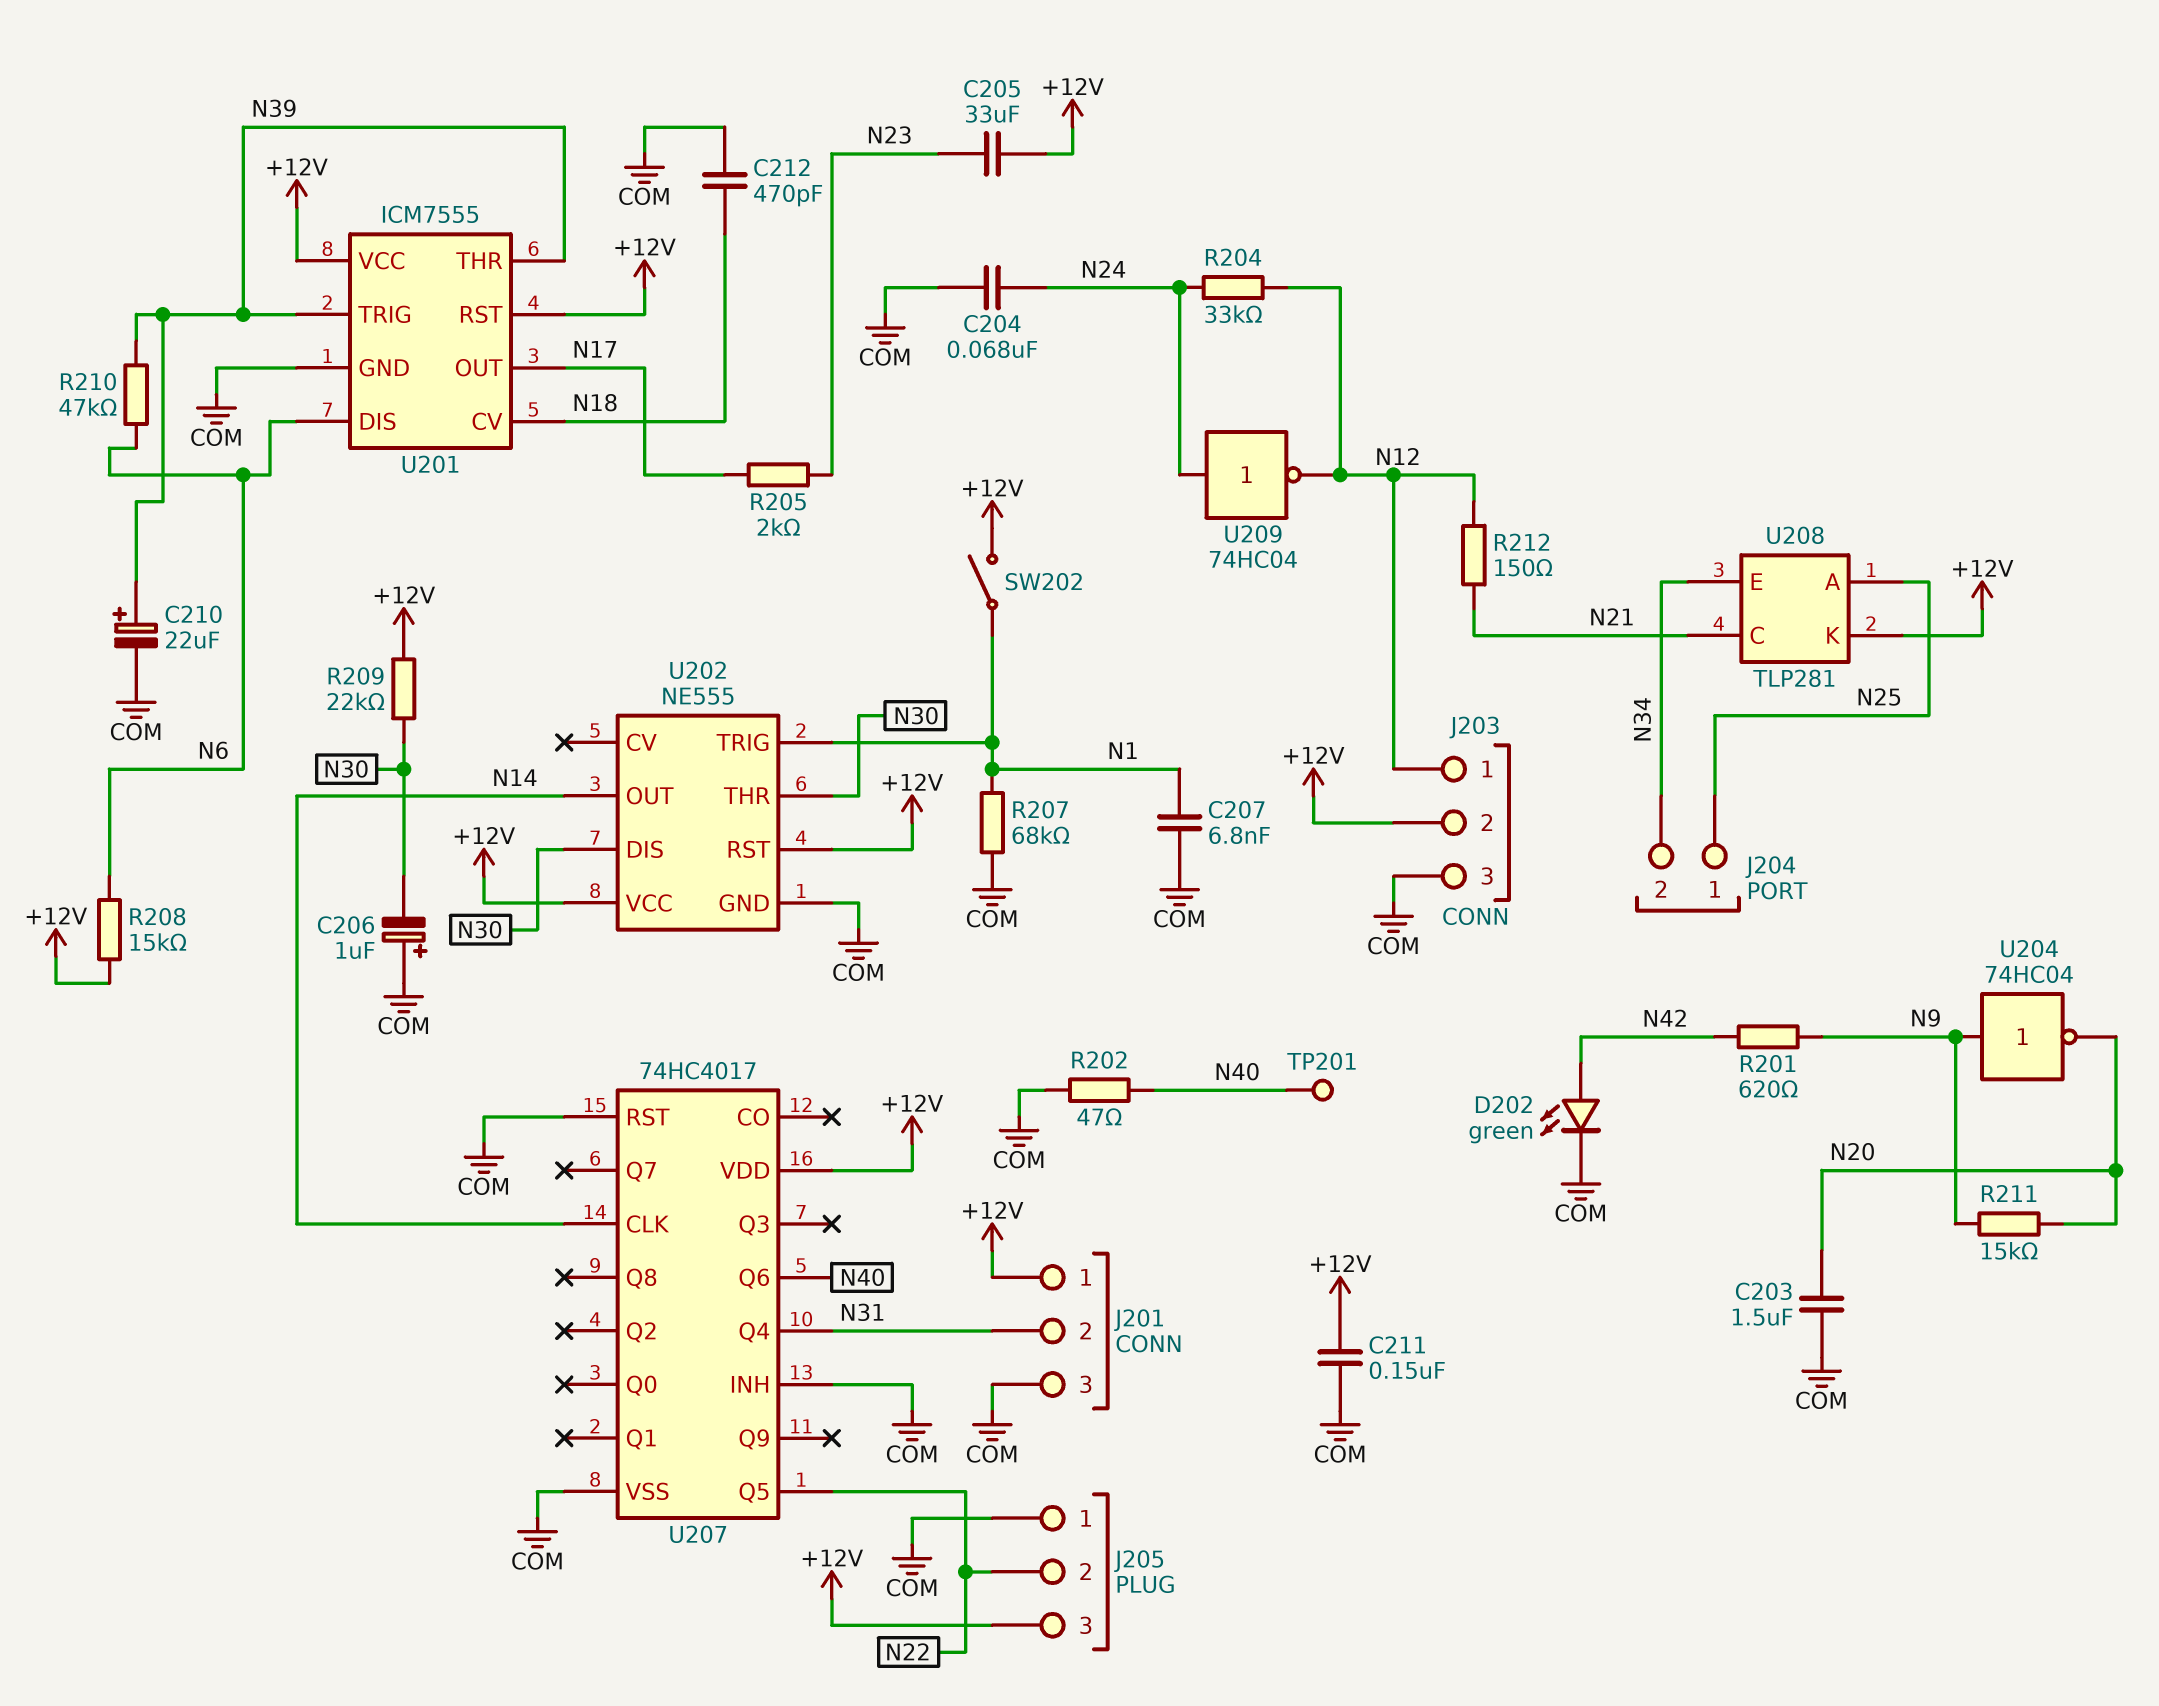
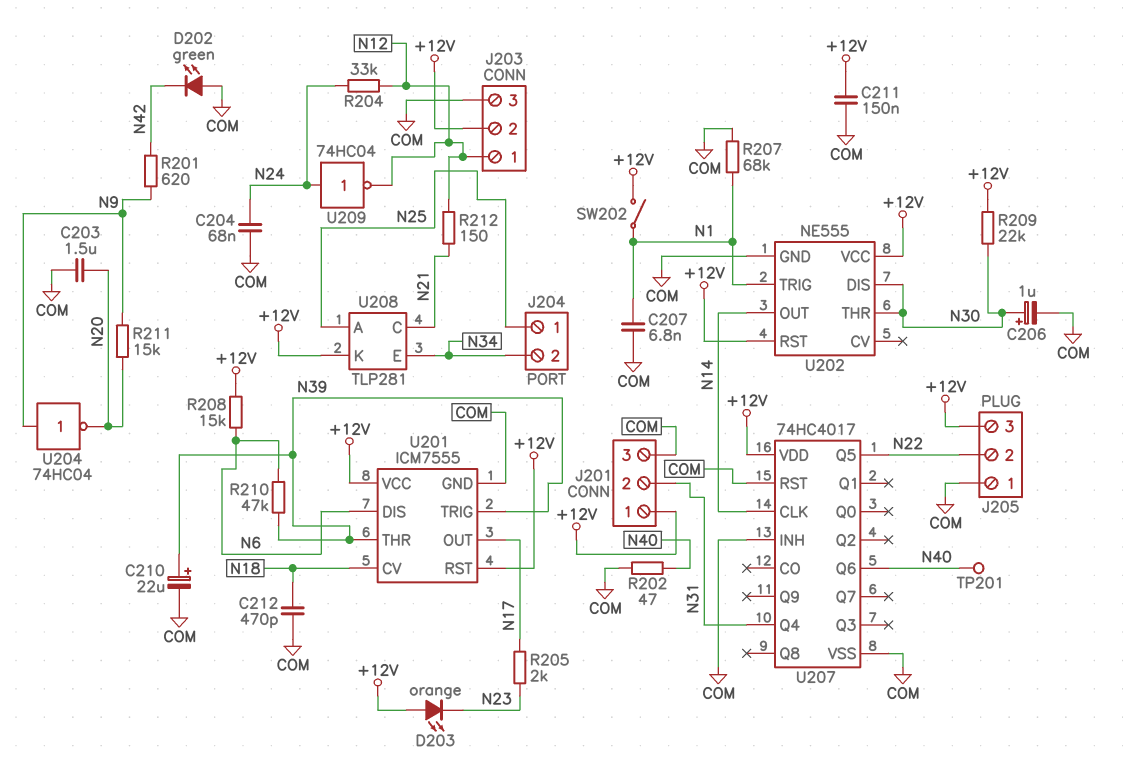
C205: 33uF (+12V, N23) -> none
C206: 1uF (plus COM, minus N30) -> 1uF (plus N30, minus COM)
D202: LED green (A N42, K COM) -> LED green (A COM, K N42)
D203: none -> LED orange (A +12V, K N23)

